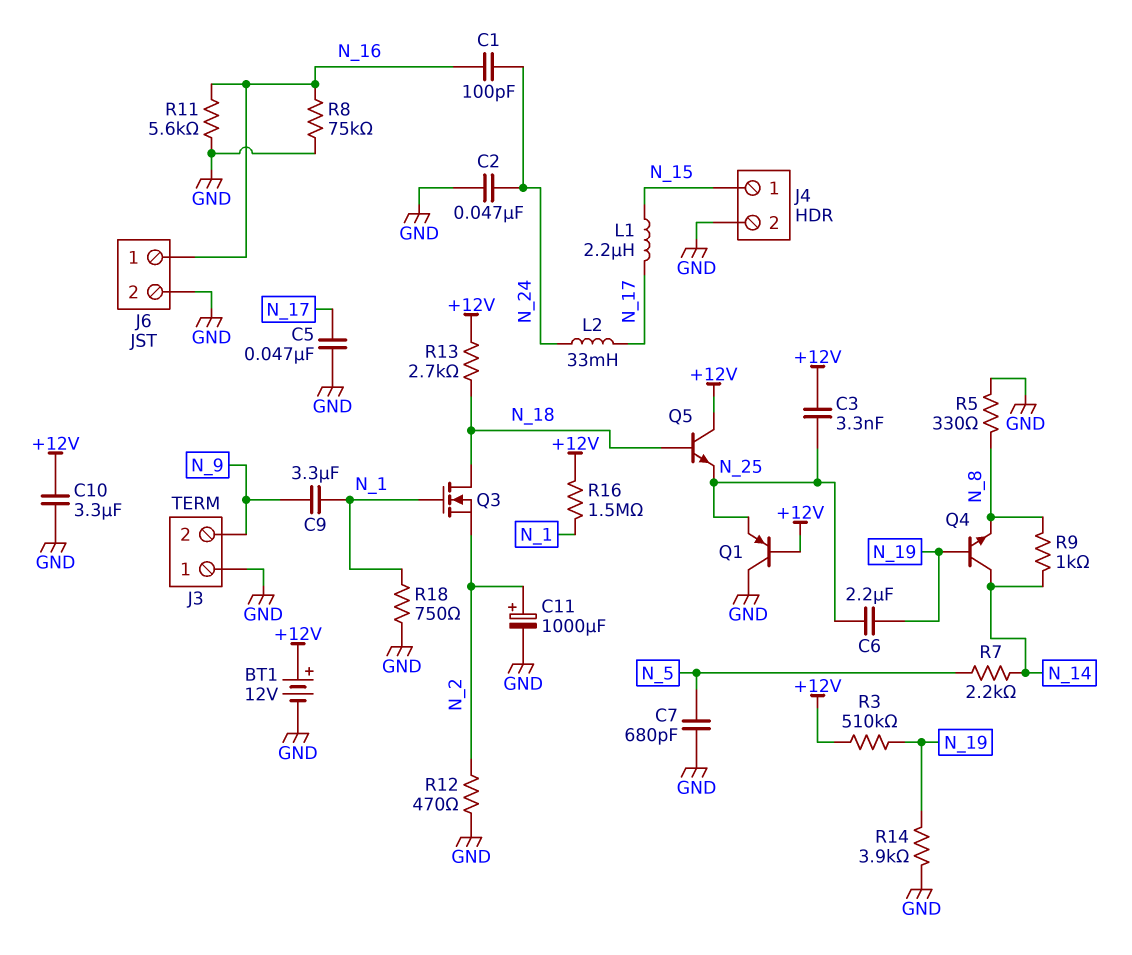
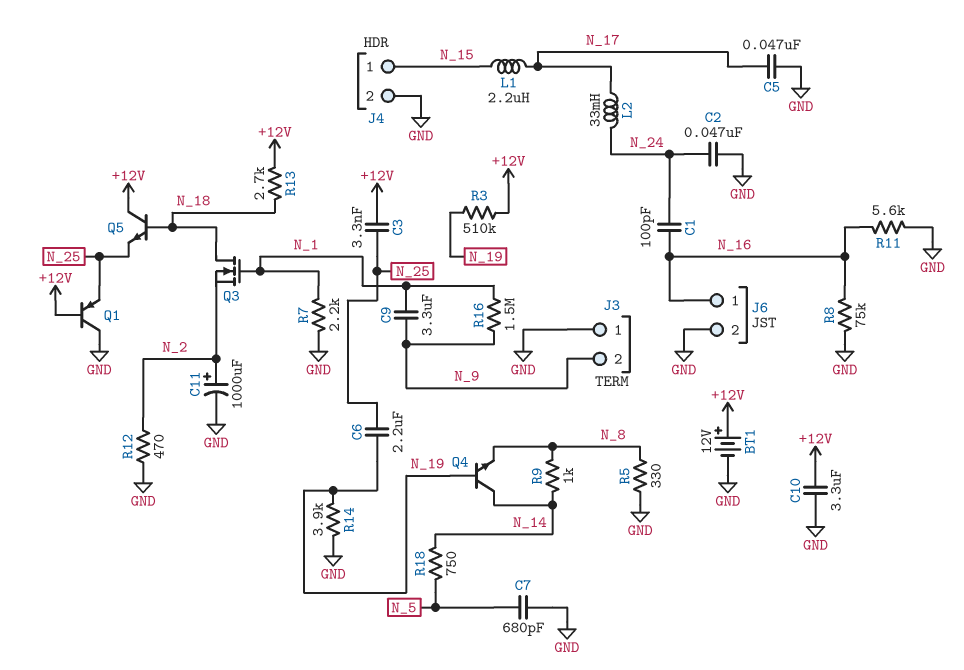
R7: 2.2k (N_5, N_14) -> 2.2k (GND, N_1)
R16: 1.5M (+12V, N_1) -> 1.5M (N_1, N_9)
R18: 750 (GND, N_1) -> 750 (N_5, N_14)

